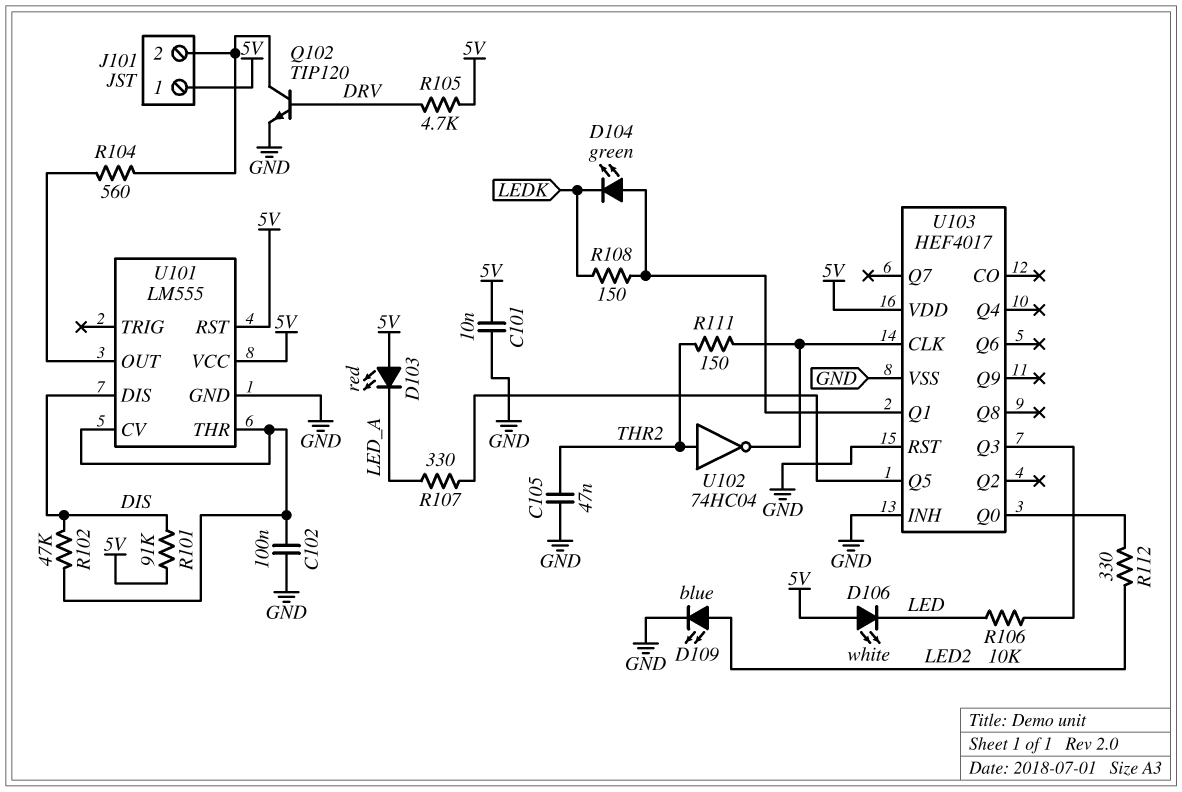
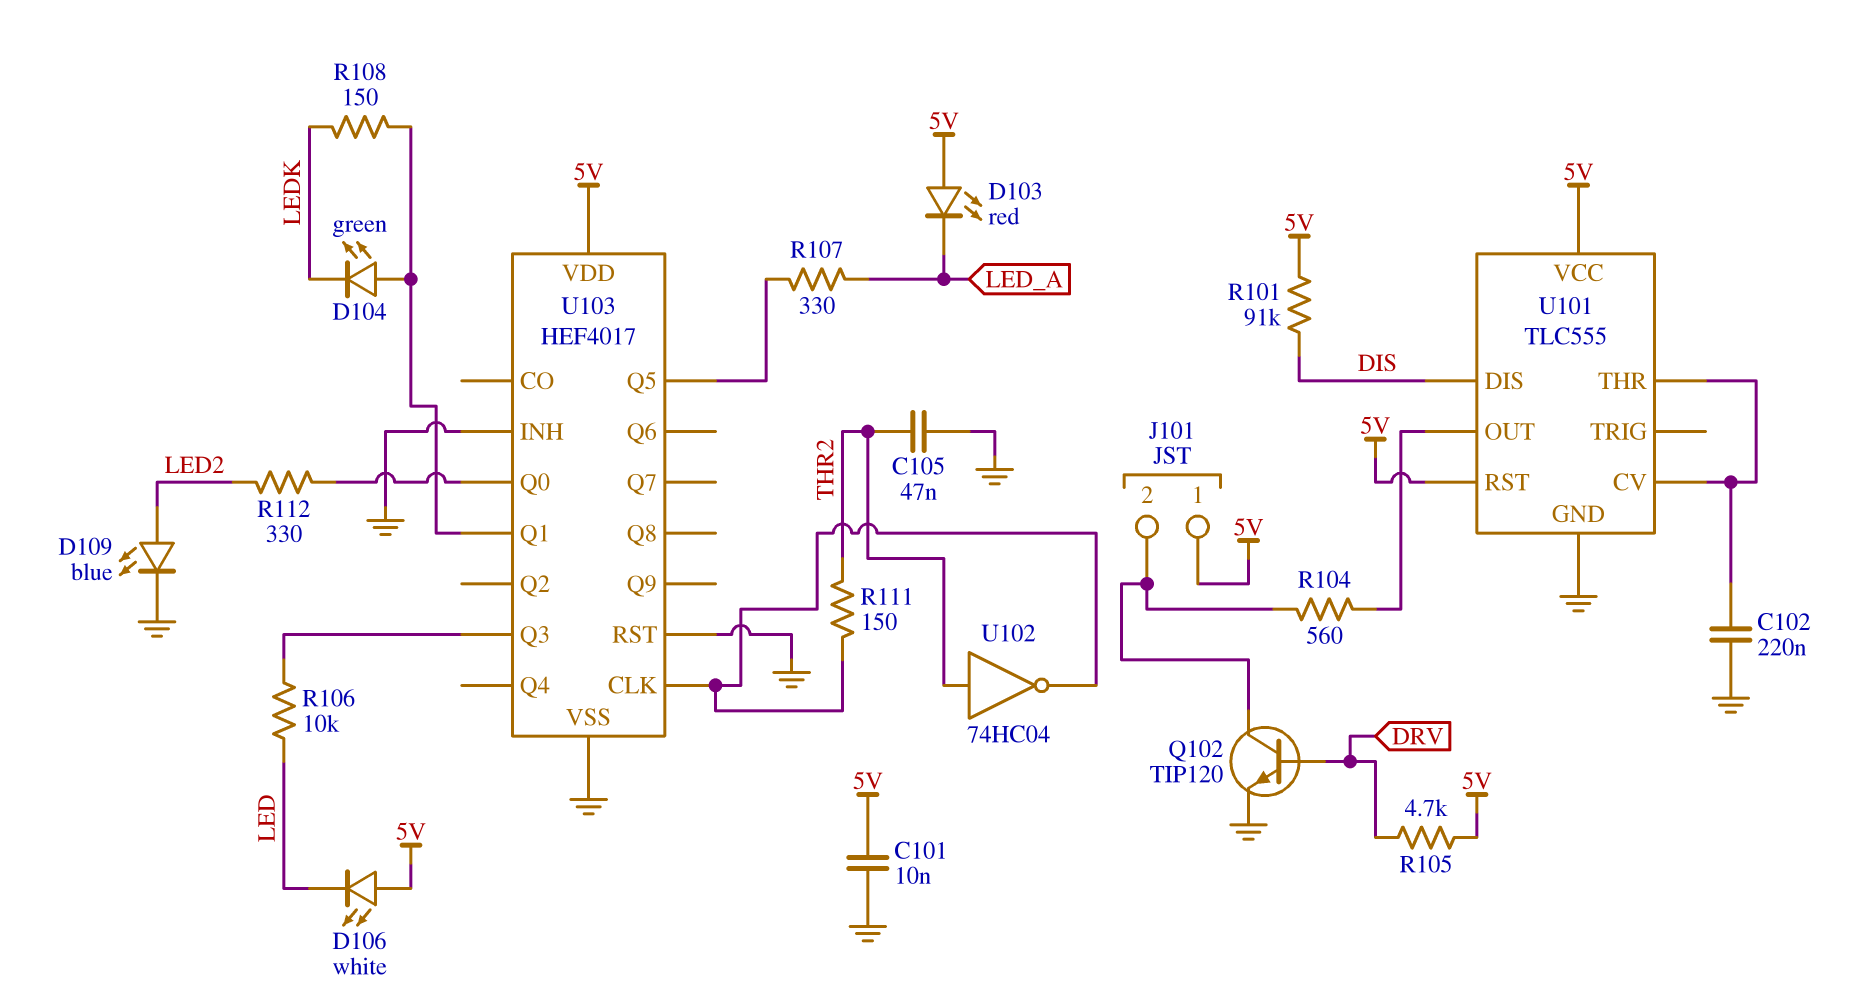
C102: 100nF (GND, U101/CV) -> 220nF (GND, U101/CV)
R102: 47k (DIS, U101/CV) -> none
U101: LM555 -> TLC555

